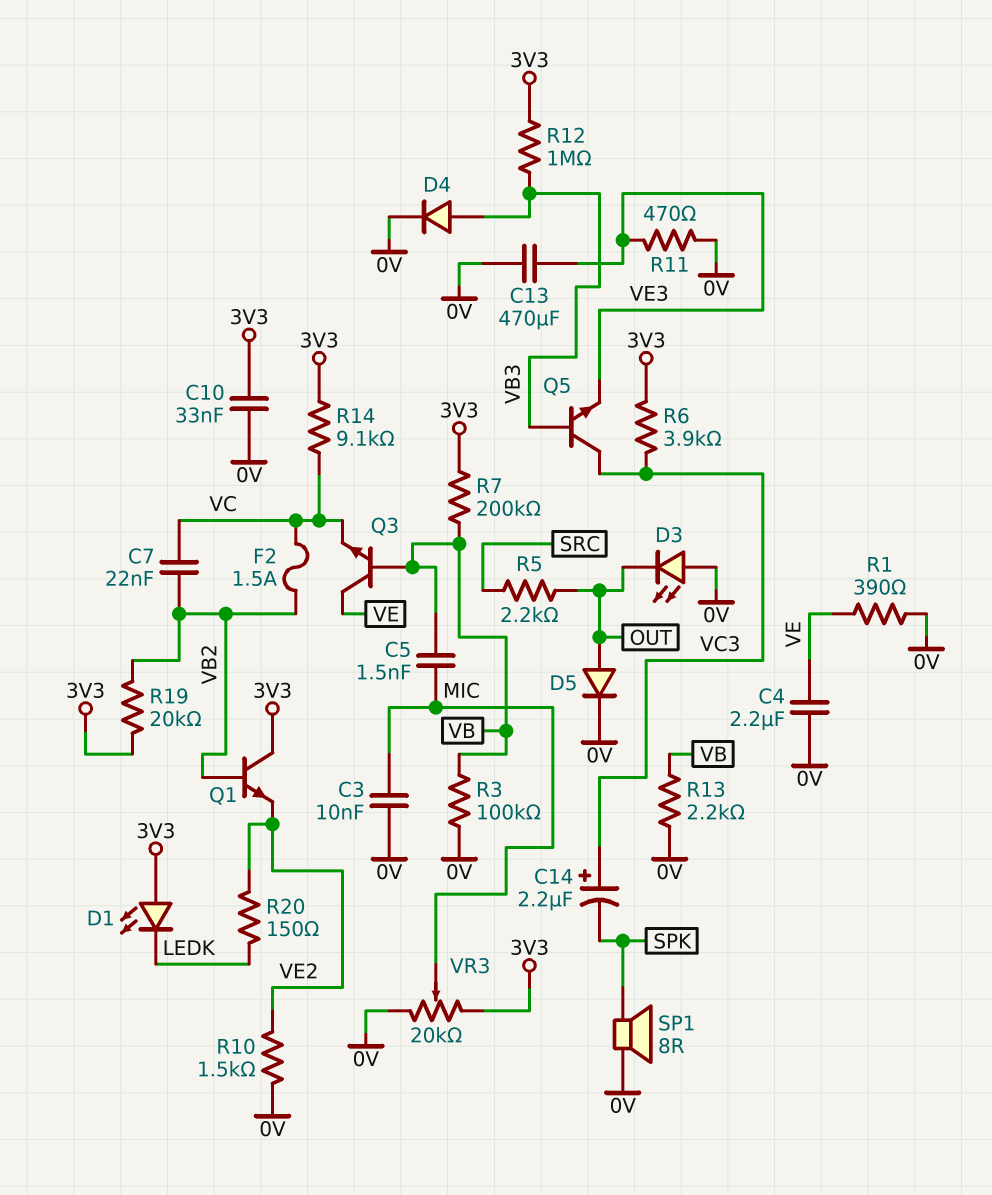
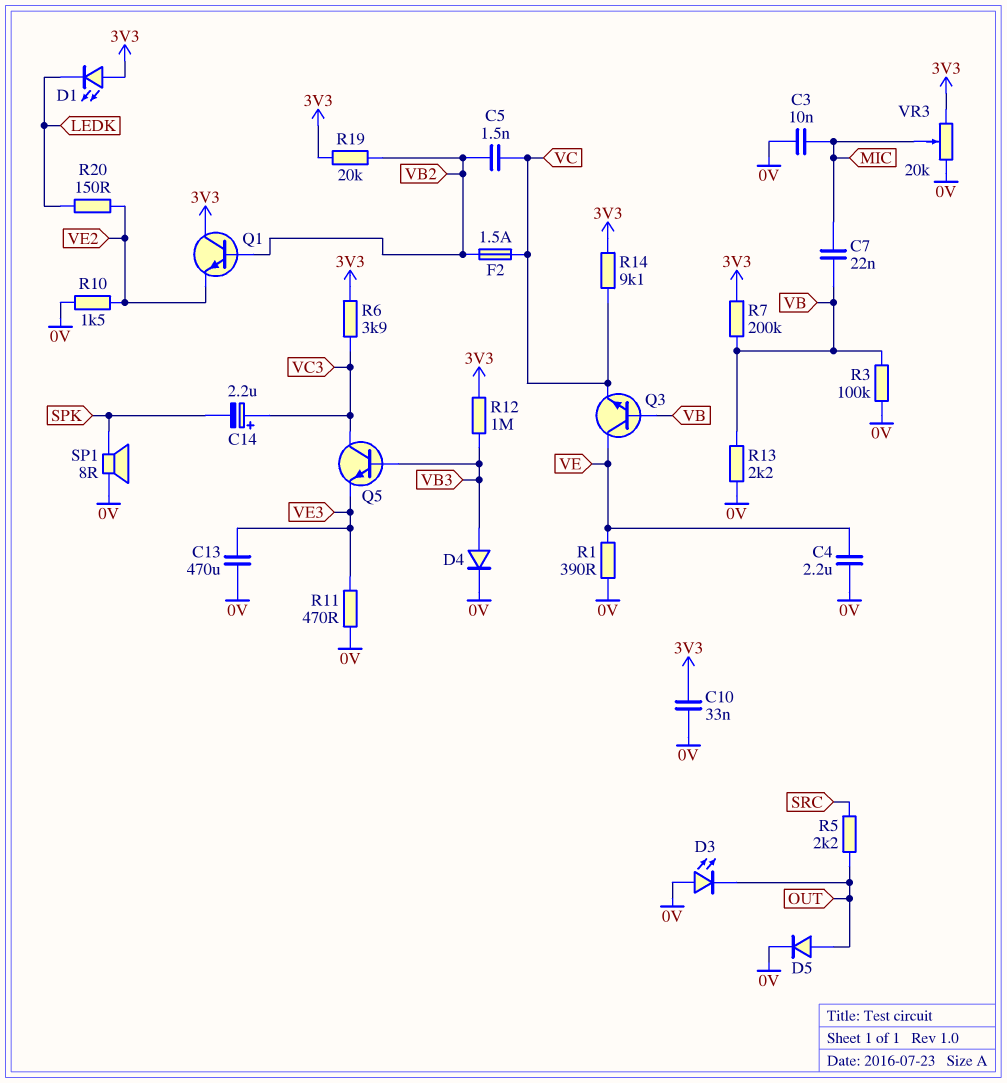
C5: 1.5nF (MIC, VB) -> 1.5nF (VB2, VC)
C7: 22nF (VB2, VC) -> 22nF (MIC, VB)

